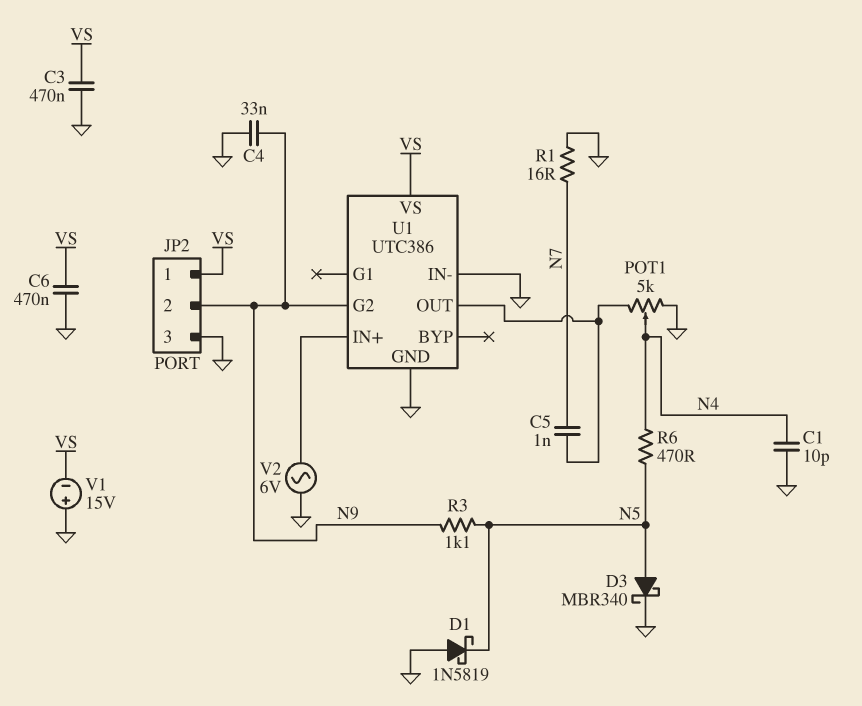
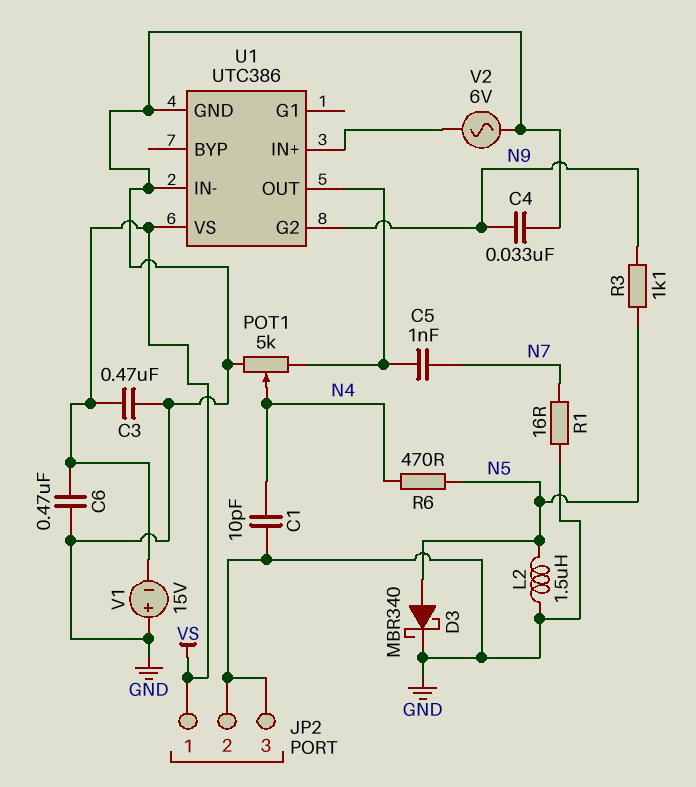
D1: schottky 1N5819 (A GND, K N5) -> none
JP2 pin 2: N9 -> GND
L2: none -> 1.5uH (GND, N5)

